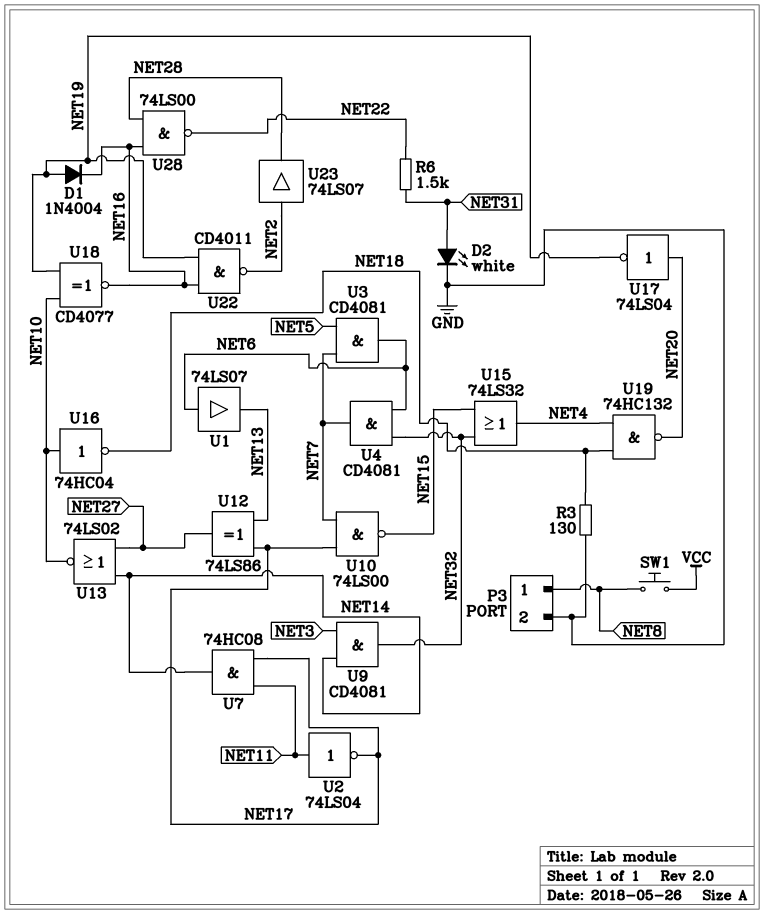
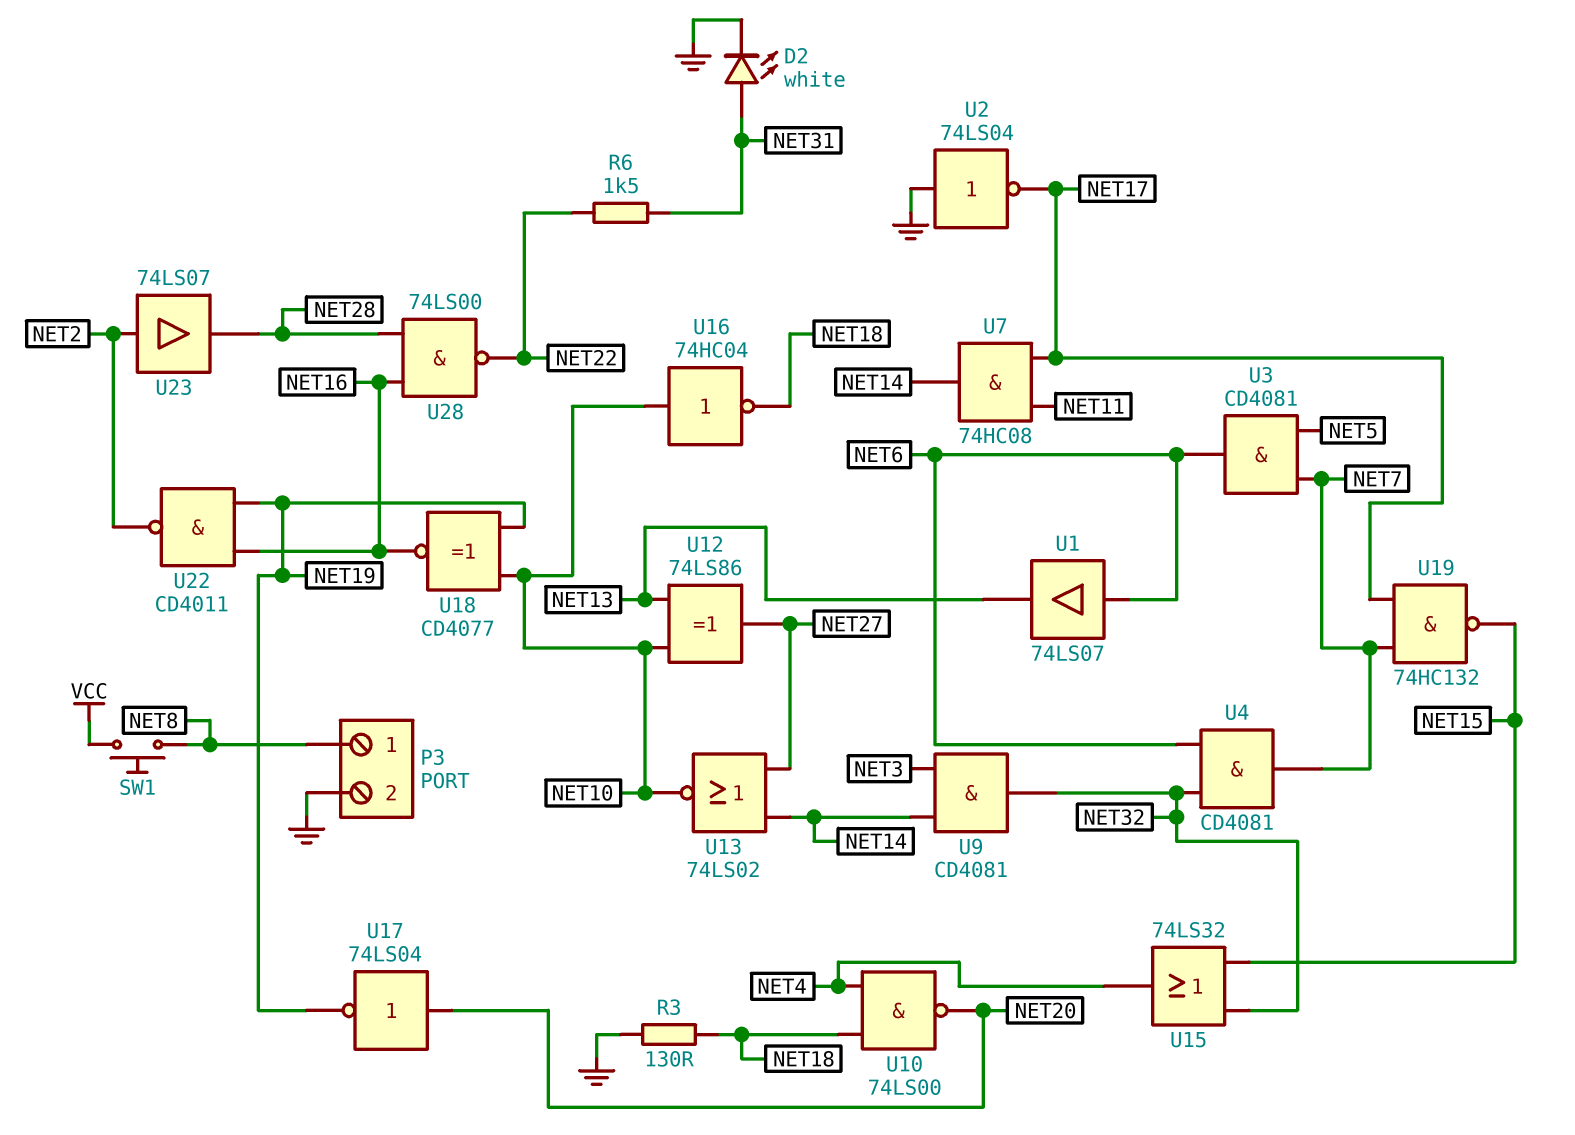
D1: diode 1N4004 (A NET19, K NET16) -> none
U2: NOT 74LS04 (in NET11, out NET17) -> NOT 74LS04 (in GND, out NET17)
U10: NAND 74LS00 (in NET7, in NET17, out NET15) -> NAND 74LS00 (in NET4, in NET18, out NET20)
U12: XOR 74LS86 (in NET13, in NET17, out NET27) -> XOR 74LS86 (in NET10, in NET13, out NET27)
U19: NAND 74HC132 (in NET4, in NET18, out NET20) -> NAND 74HC132 (in NET7, in NET17, out NET15)

